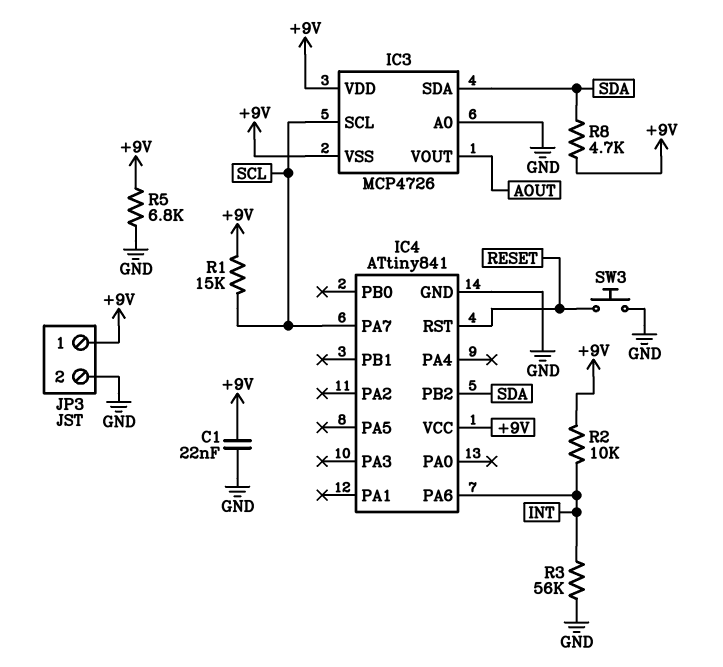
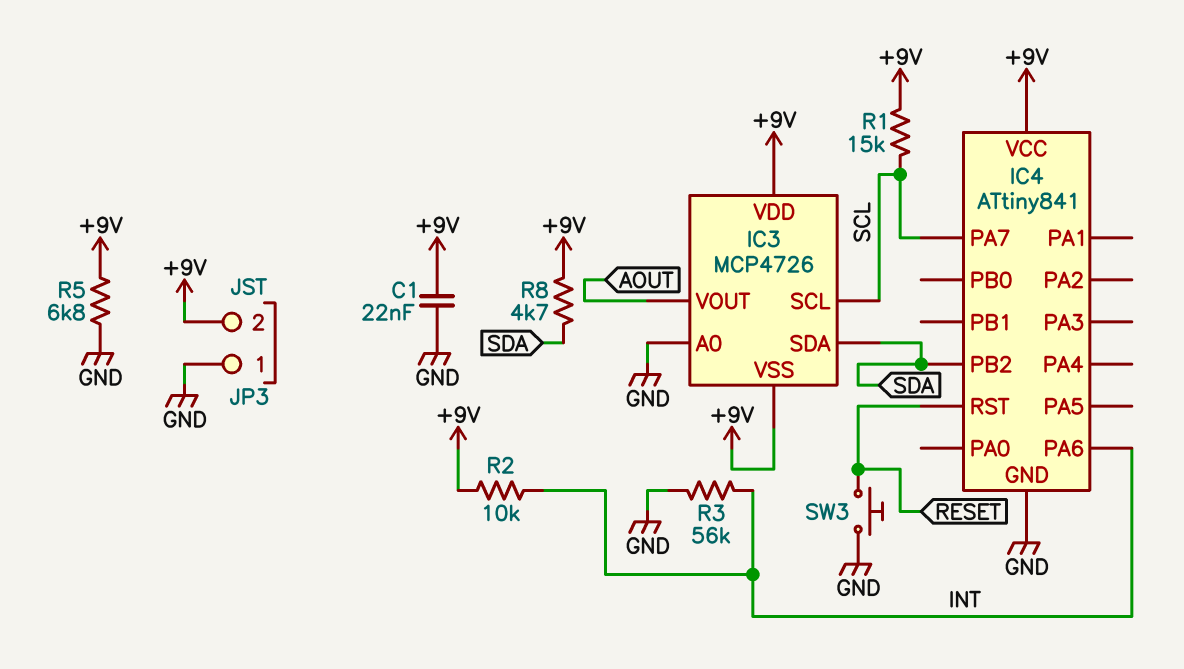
JP3 pin 1: +9V -> GND
JP3 pin 2: GND -> +9V

